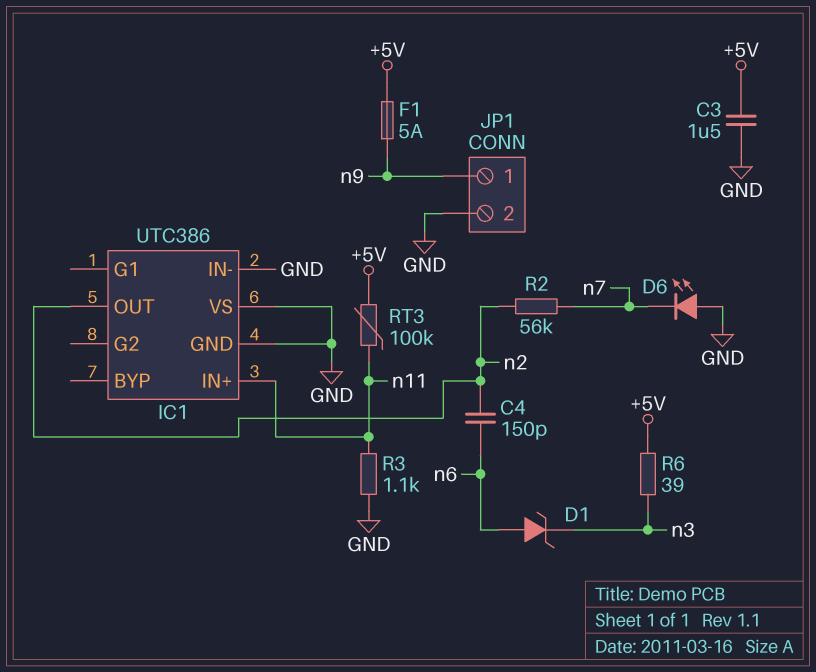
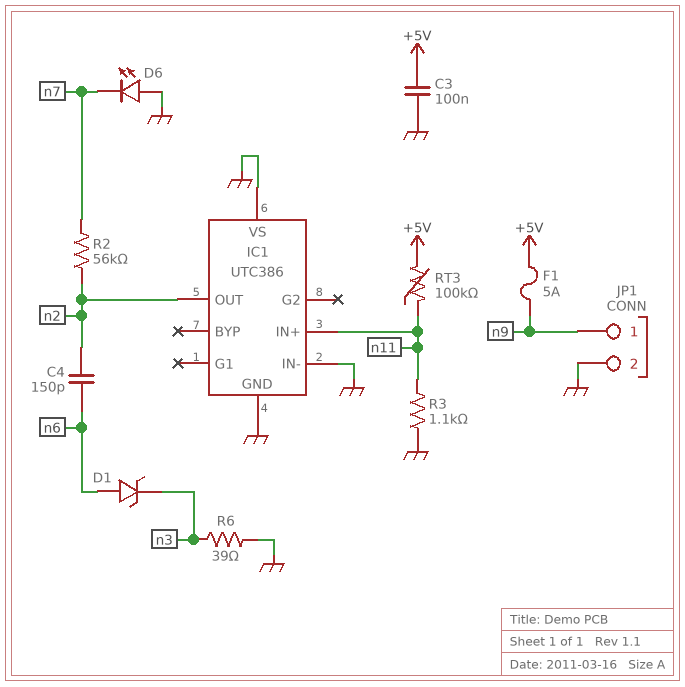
C3: 1.5uF (+5V, GND) -> 100nF (+5V, GND)
R6: 39 (+5V, n3) -> 39 (GND, n3)

